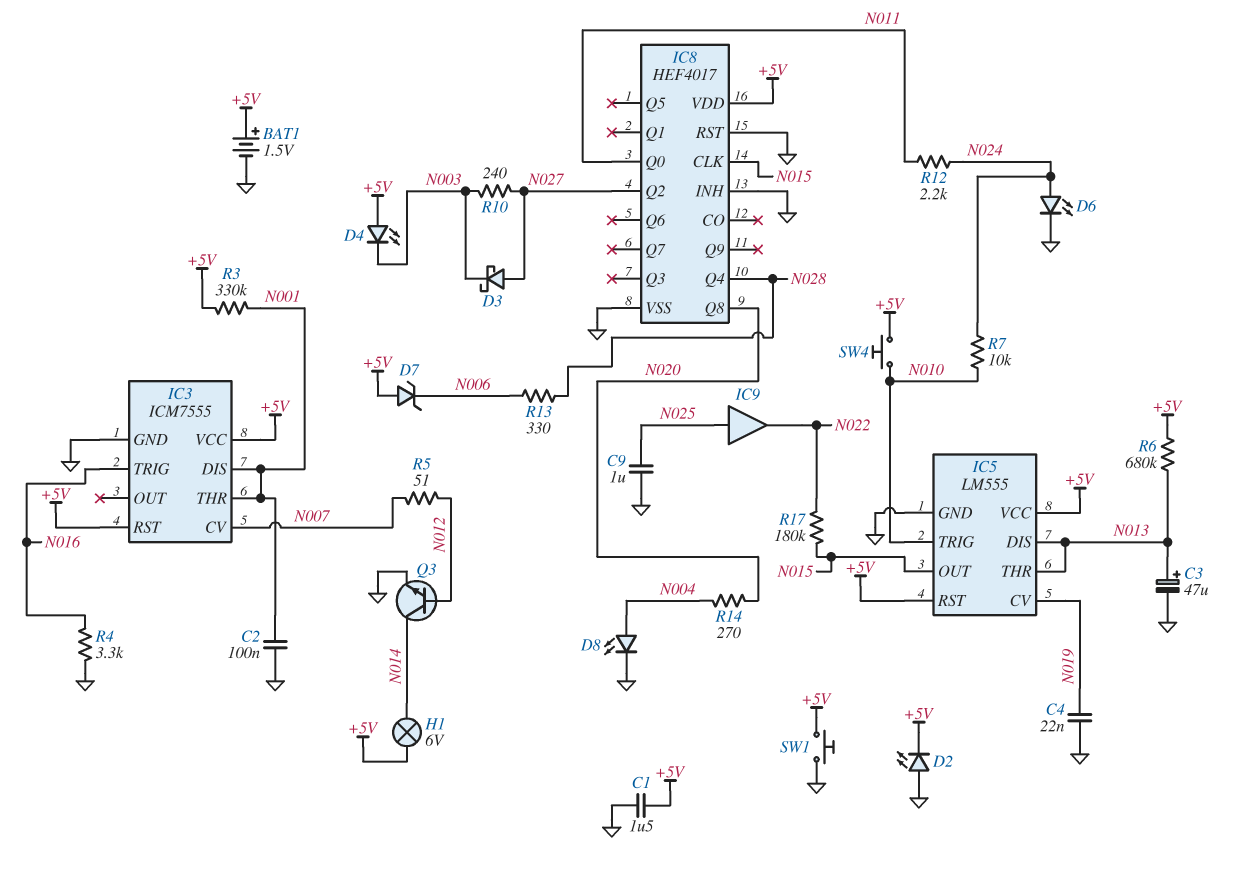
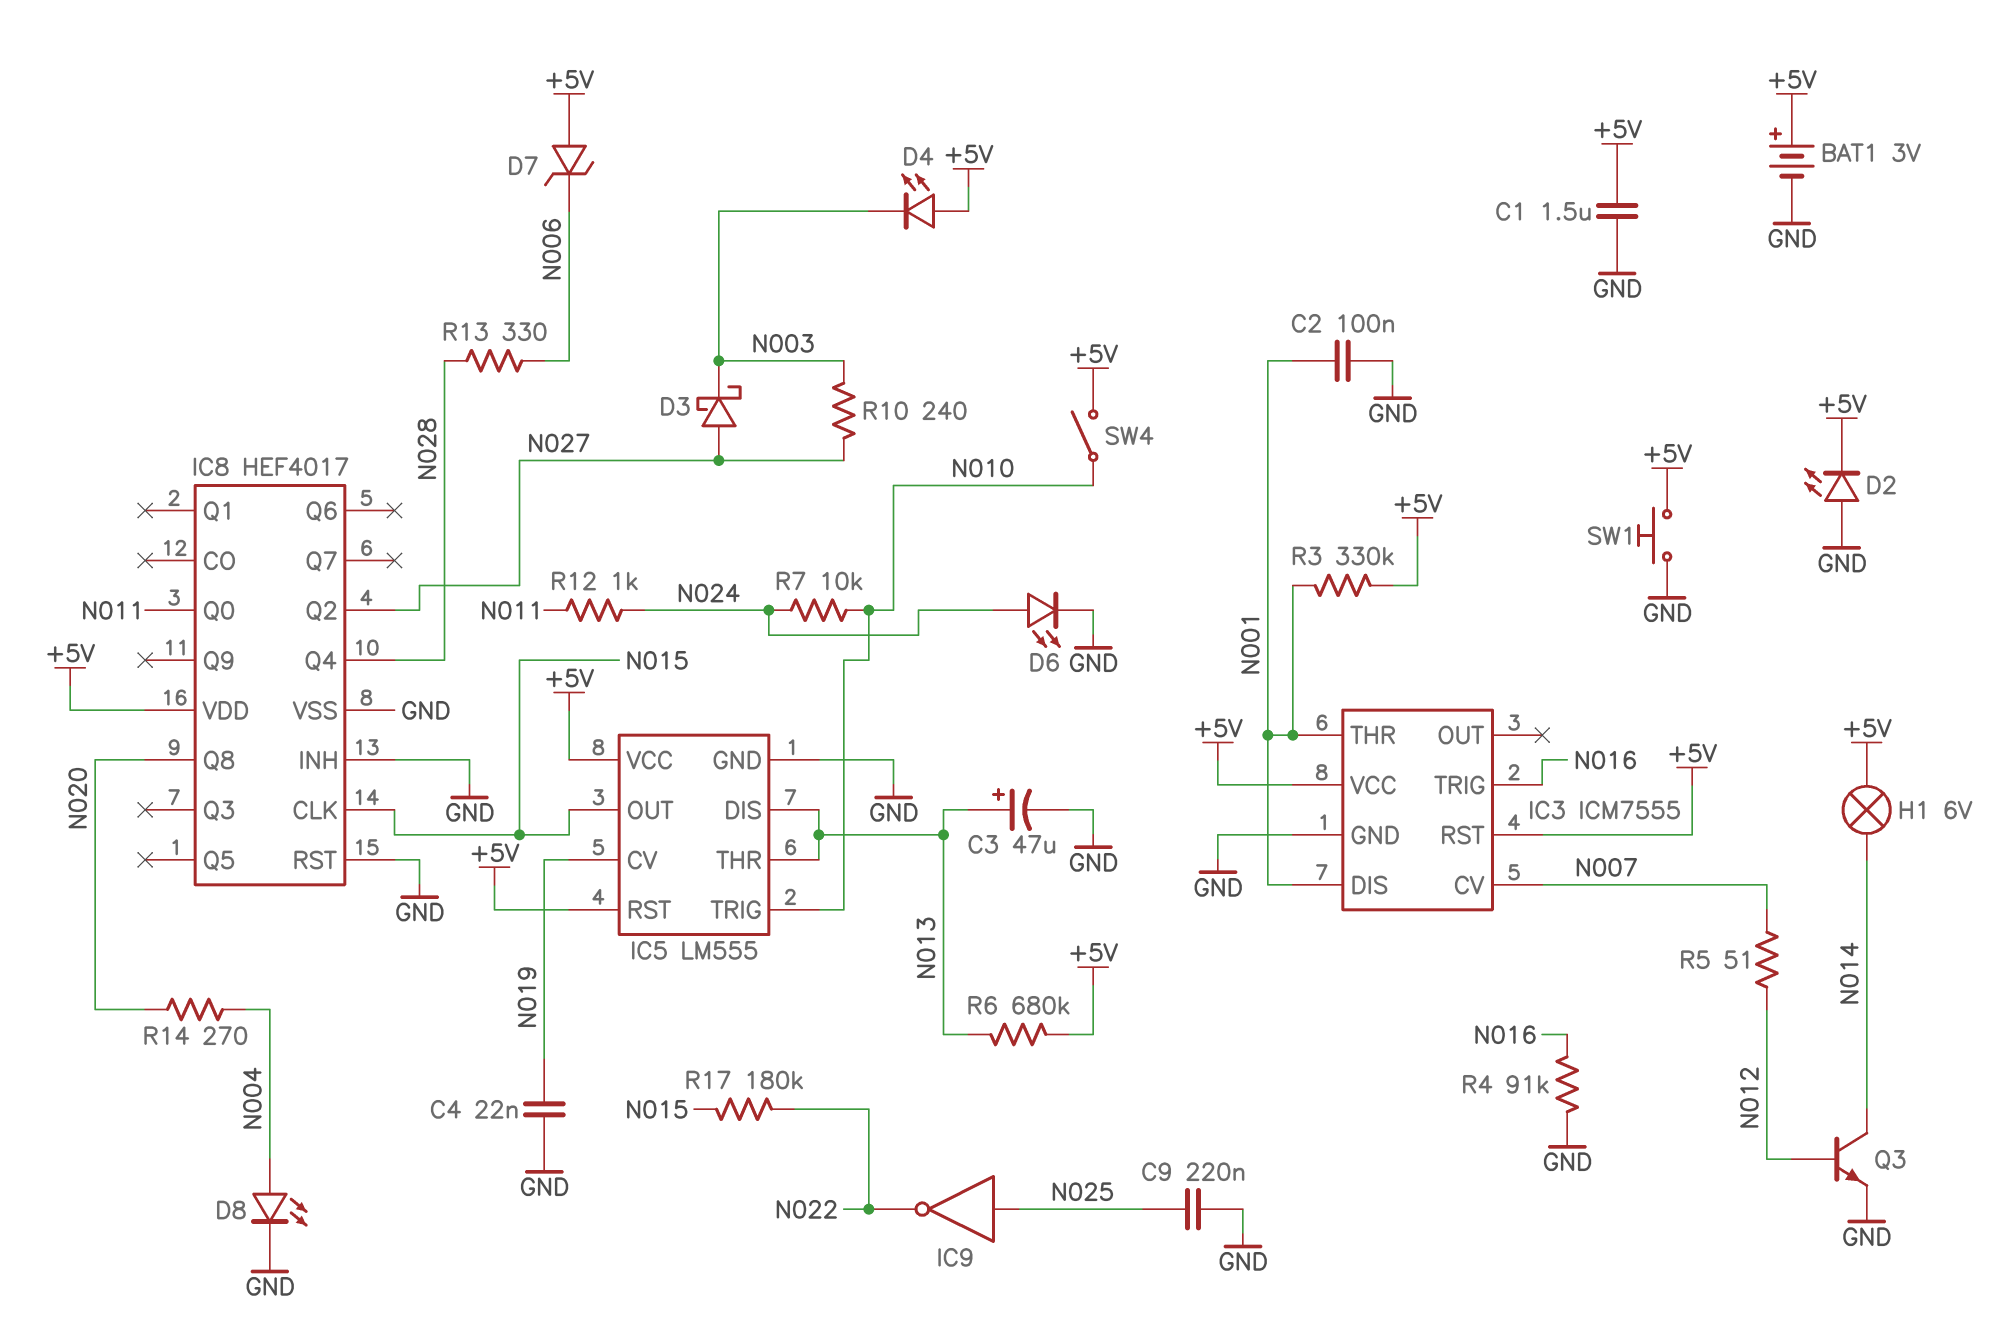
BAT1: 1.5V (plus +5V, minus GND) -> 3V (plus +5V, minus GND)
C9: 1uF (GND, N025) -> 220nF (GND, N025)
IC9: buffer (in N025, out N022) -> NOT (in N025, out N022)
R4: 3.3k (GND, N016) -> 91k (GND, N016)
R12: 2.2k (N011, N024) -> 1k (N011, N024)
SW4: button (+5V, N010) -> switch (+5V, N010)

